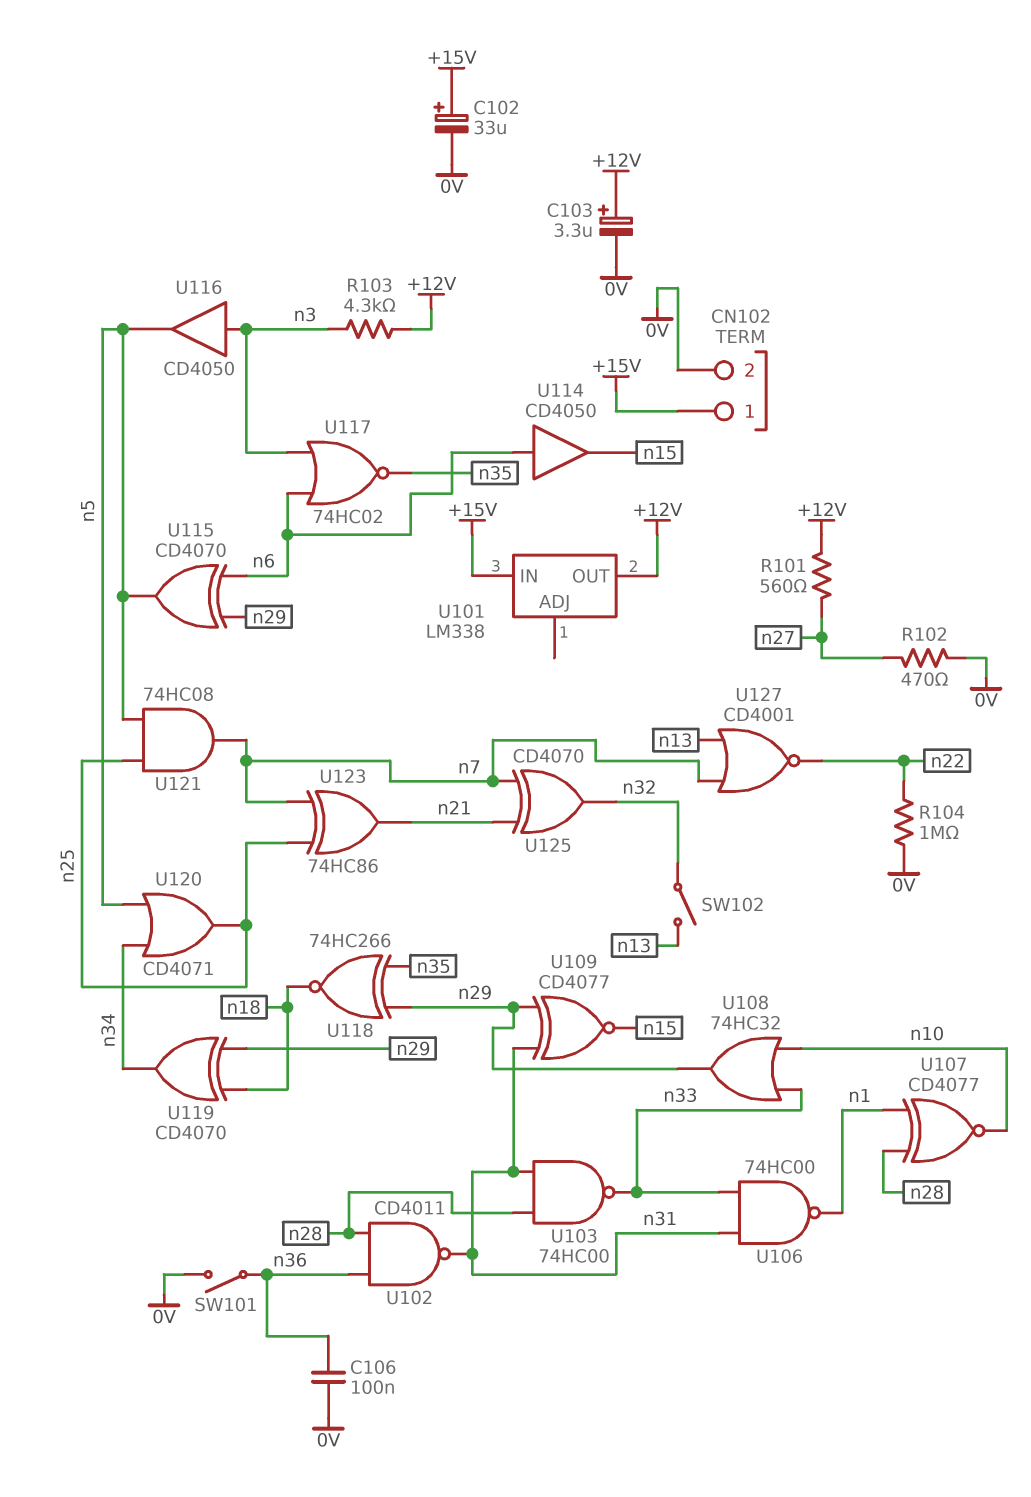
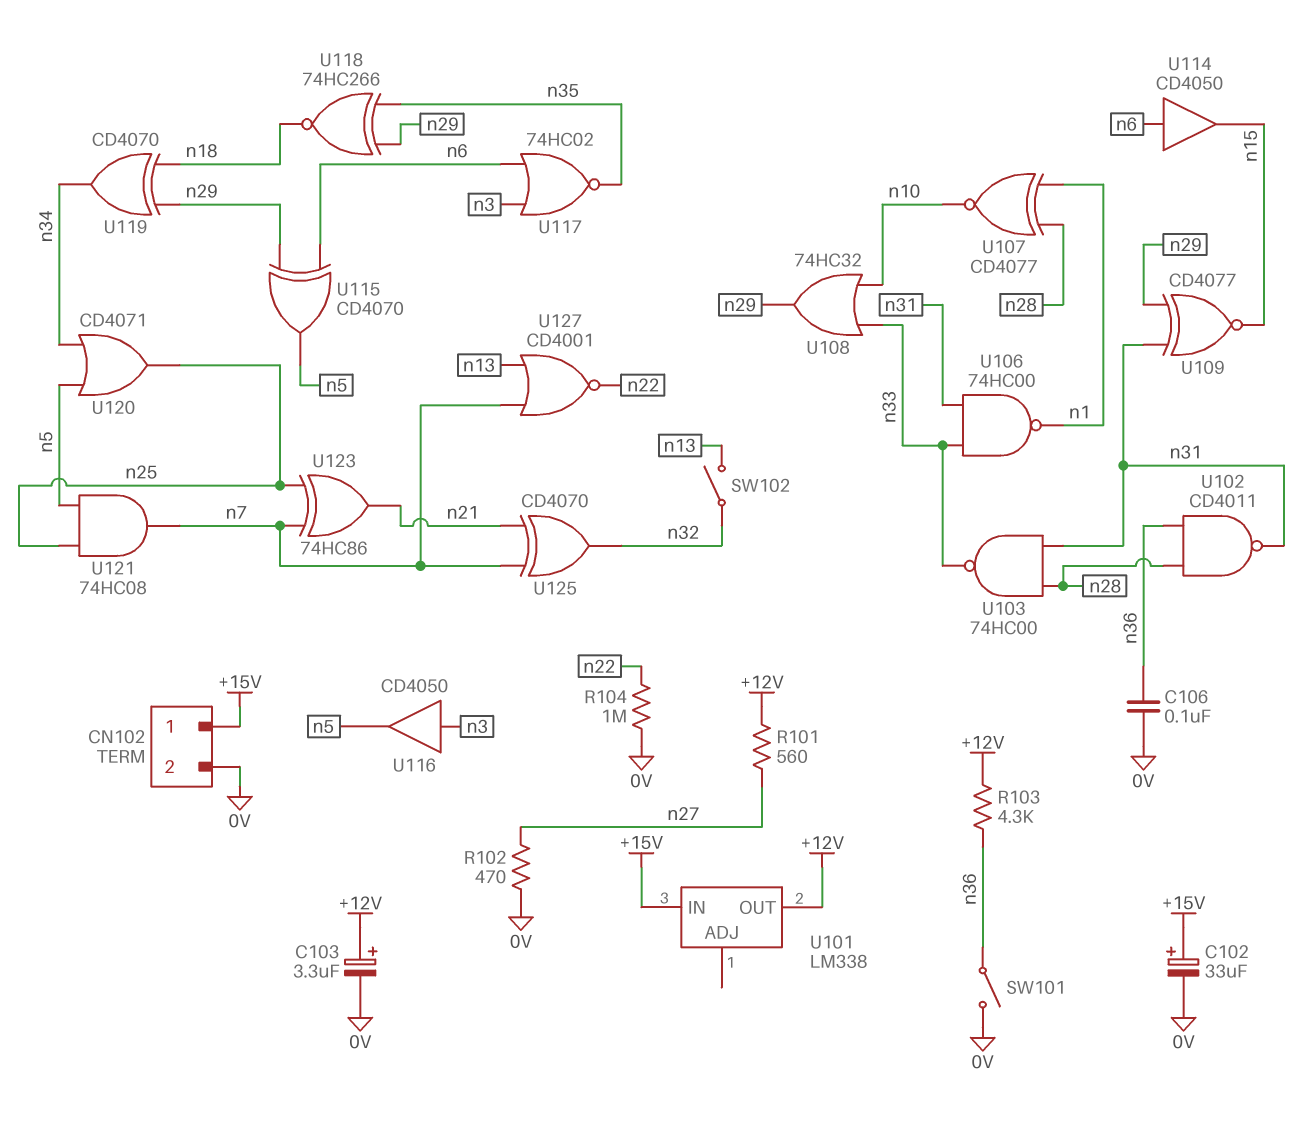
R103: 4.3k (+12V, n3) -> 4.3k (+12V, n36)

